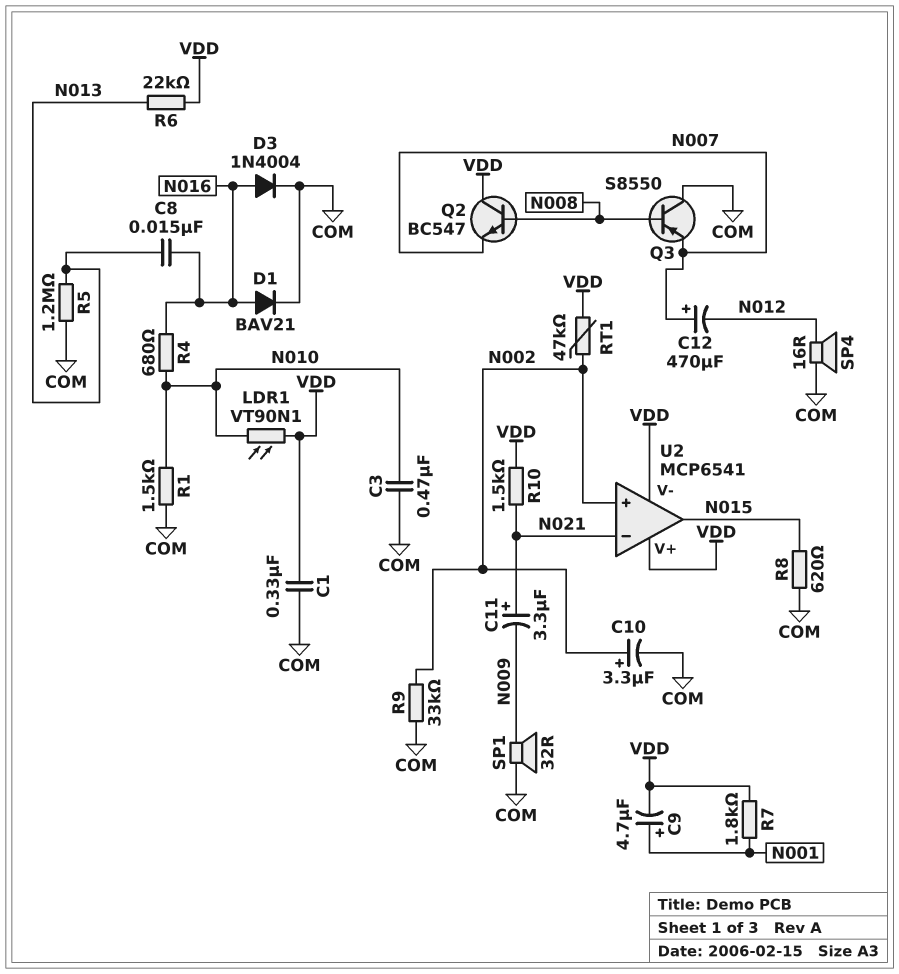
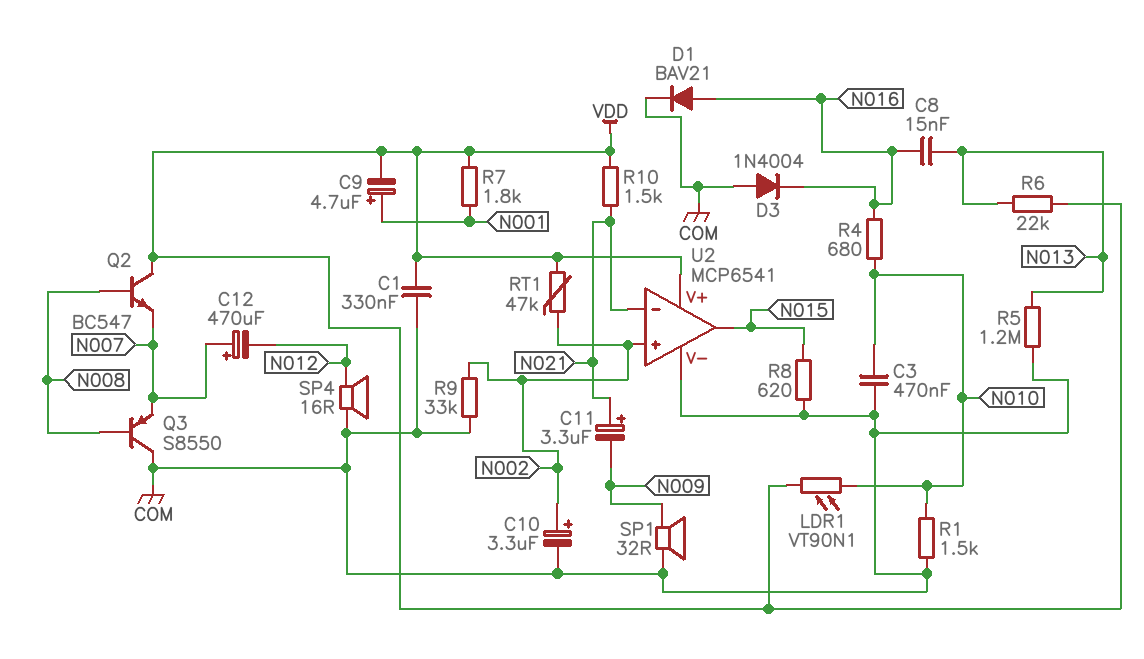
D3: diode 1N4004 (A N016, K COM) -> diode 1N4004 (A COM, K N016)
U2 pin V-: VDD -> COM

